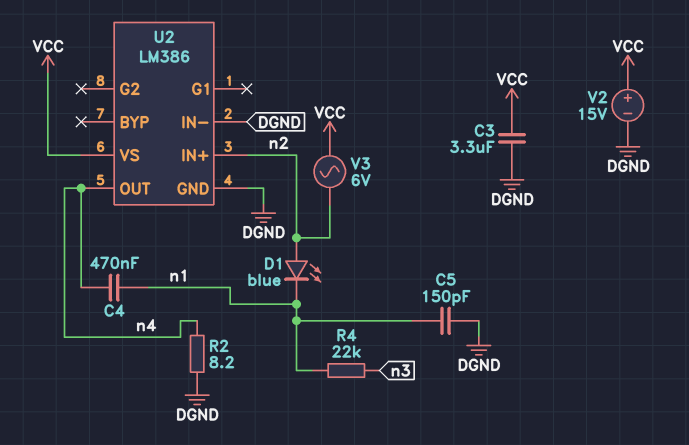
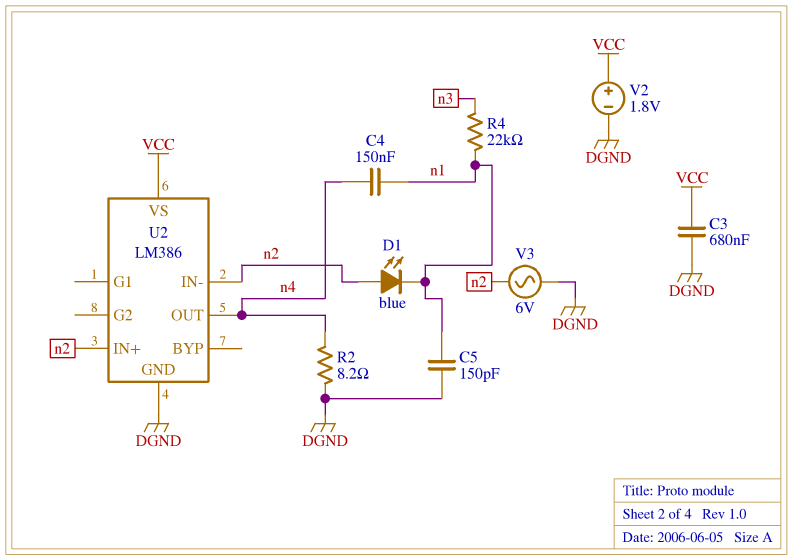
C3: 3.3uF (DGND, VCC) -> 680nF (DGND, VCC)
C4: 470nF (n1, n4) -> 150nF (n1, n4)
U2 pin IN-: DGND -> n2
V2: 15V (plus VCC, minus DGND) -> 1.8V (plus VCC, minus DGND)
V3: AC 6V (VCC, n2) -> AC 6V (DGND, n2)

